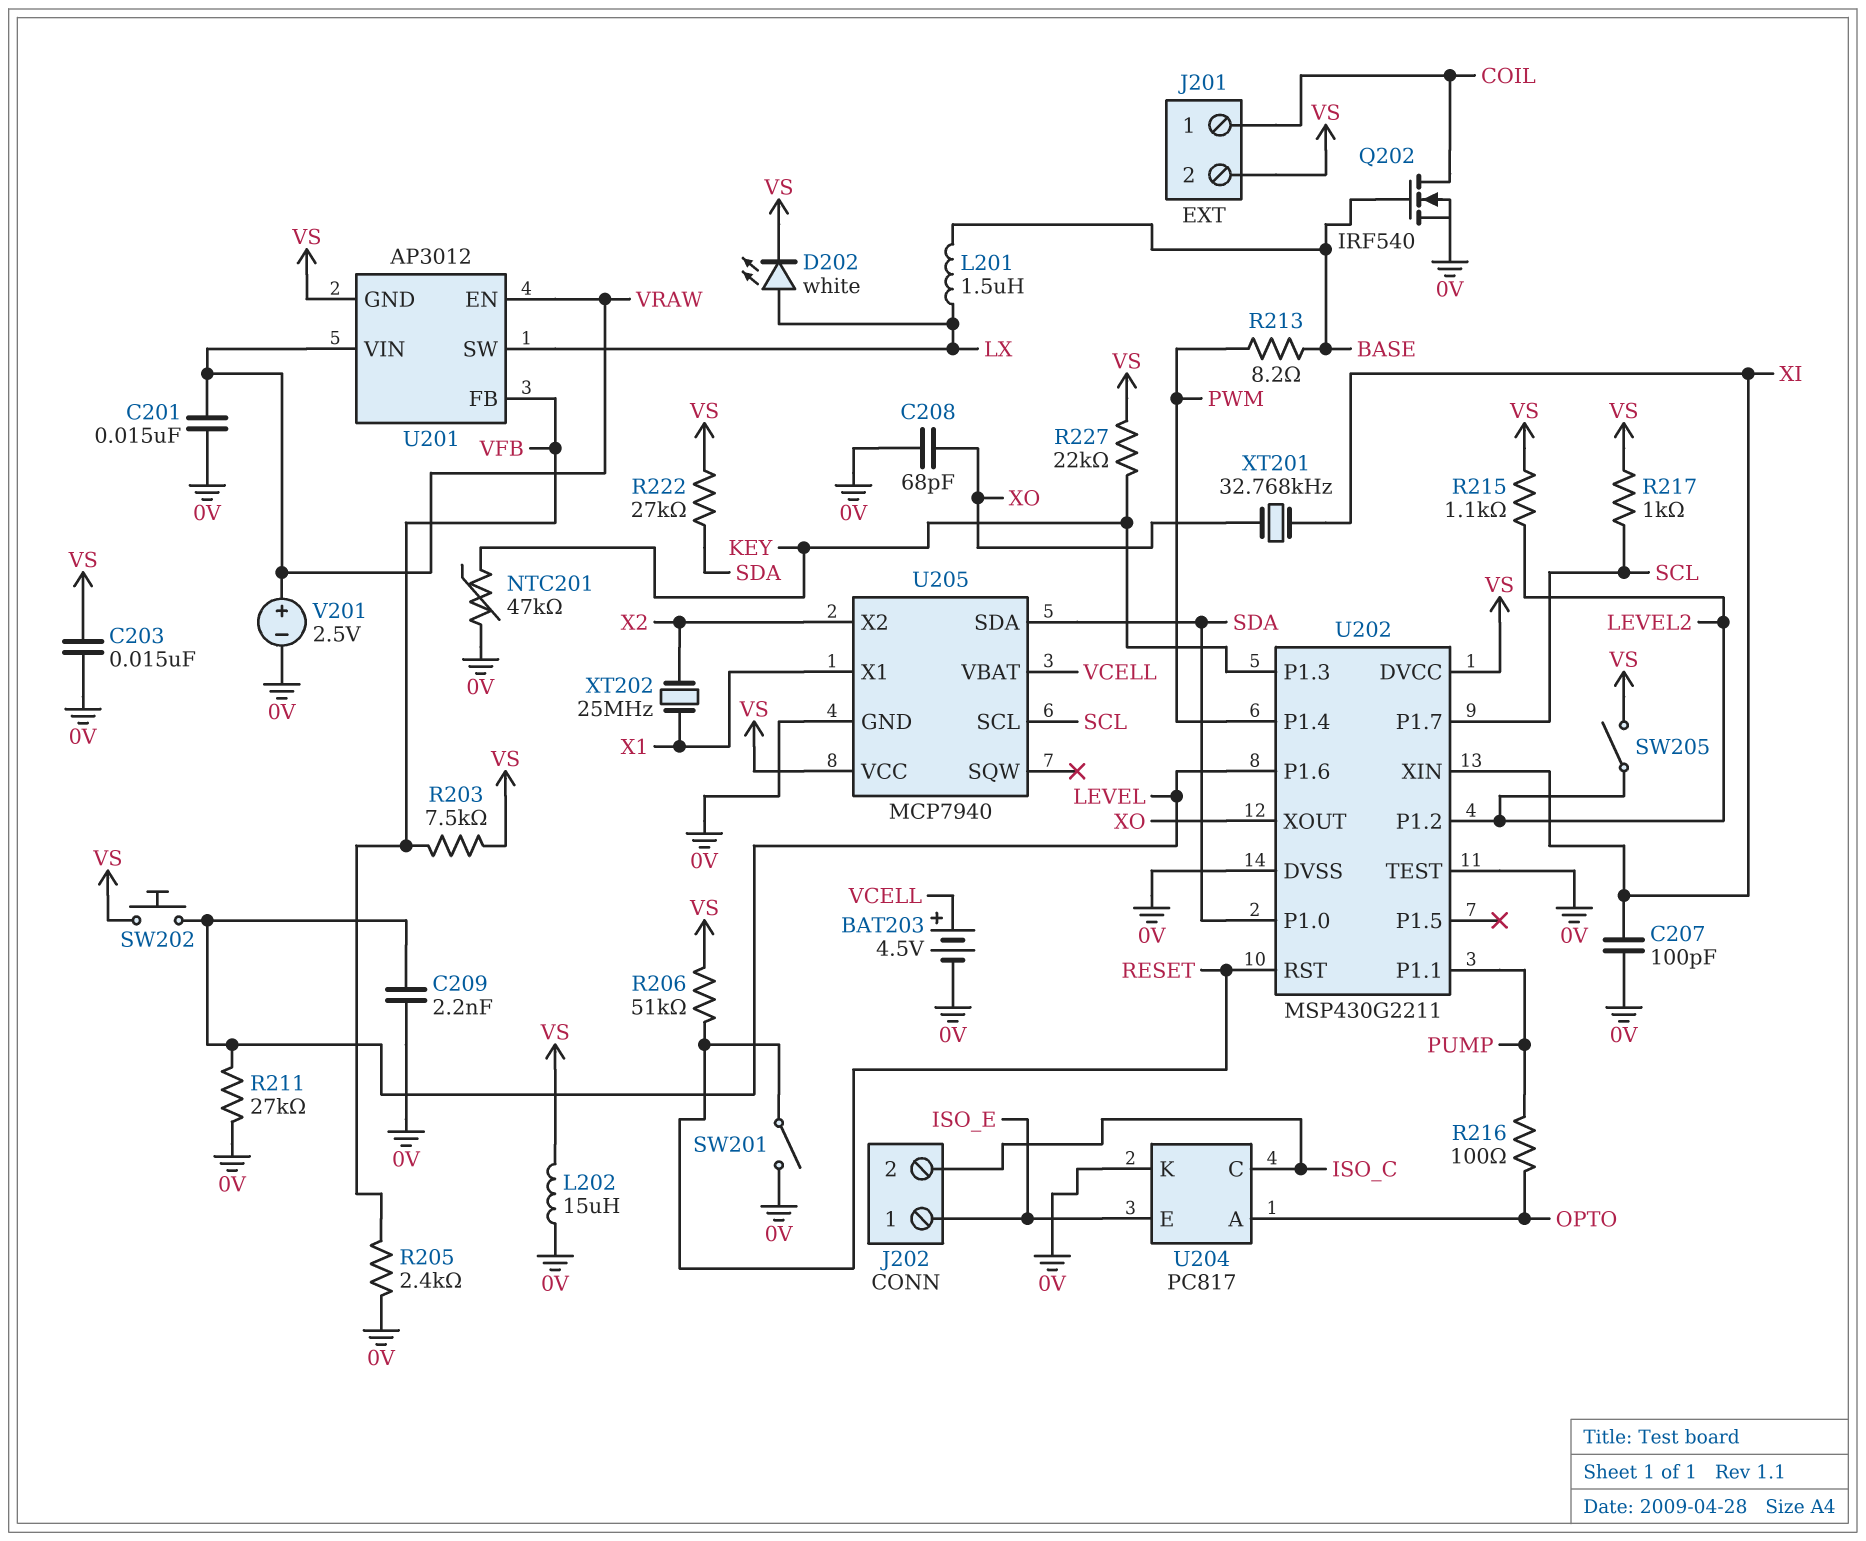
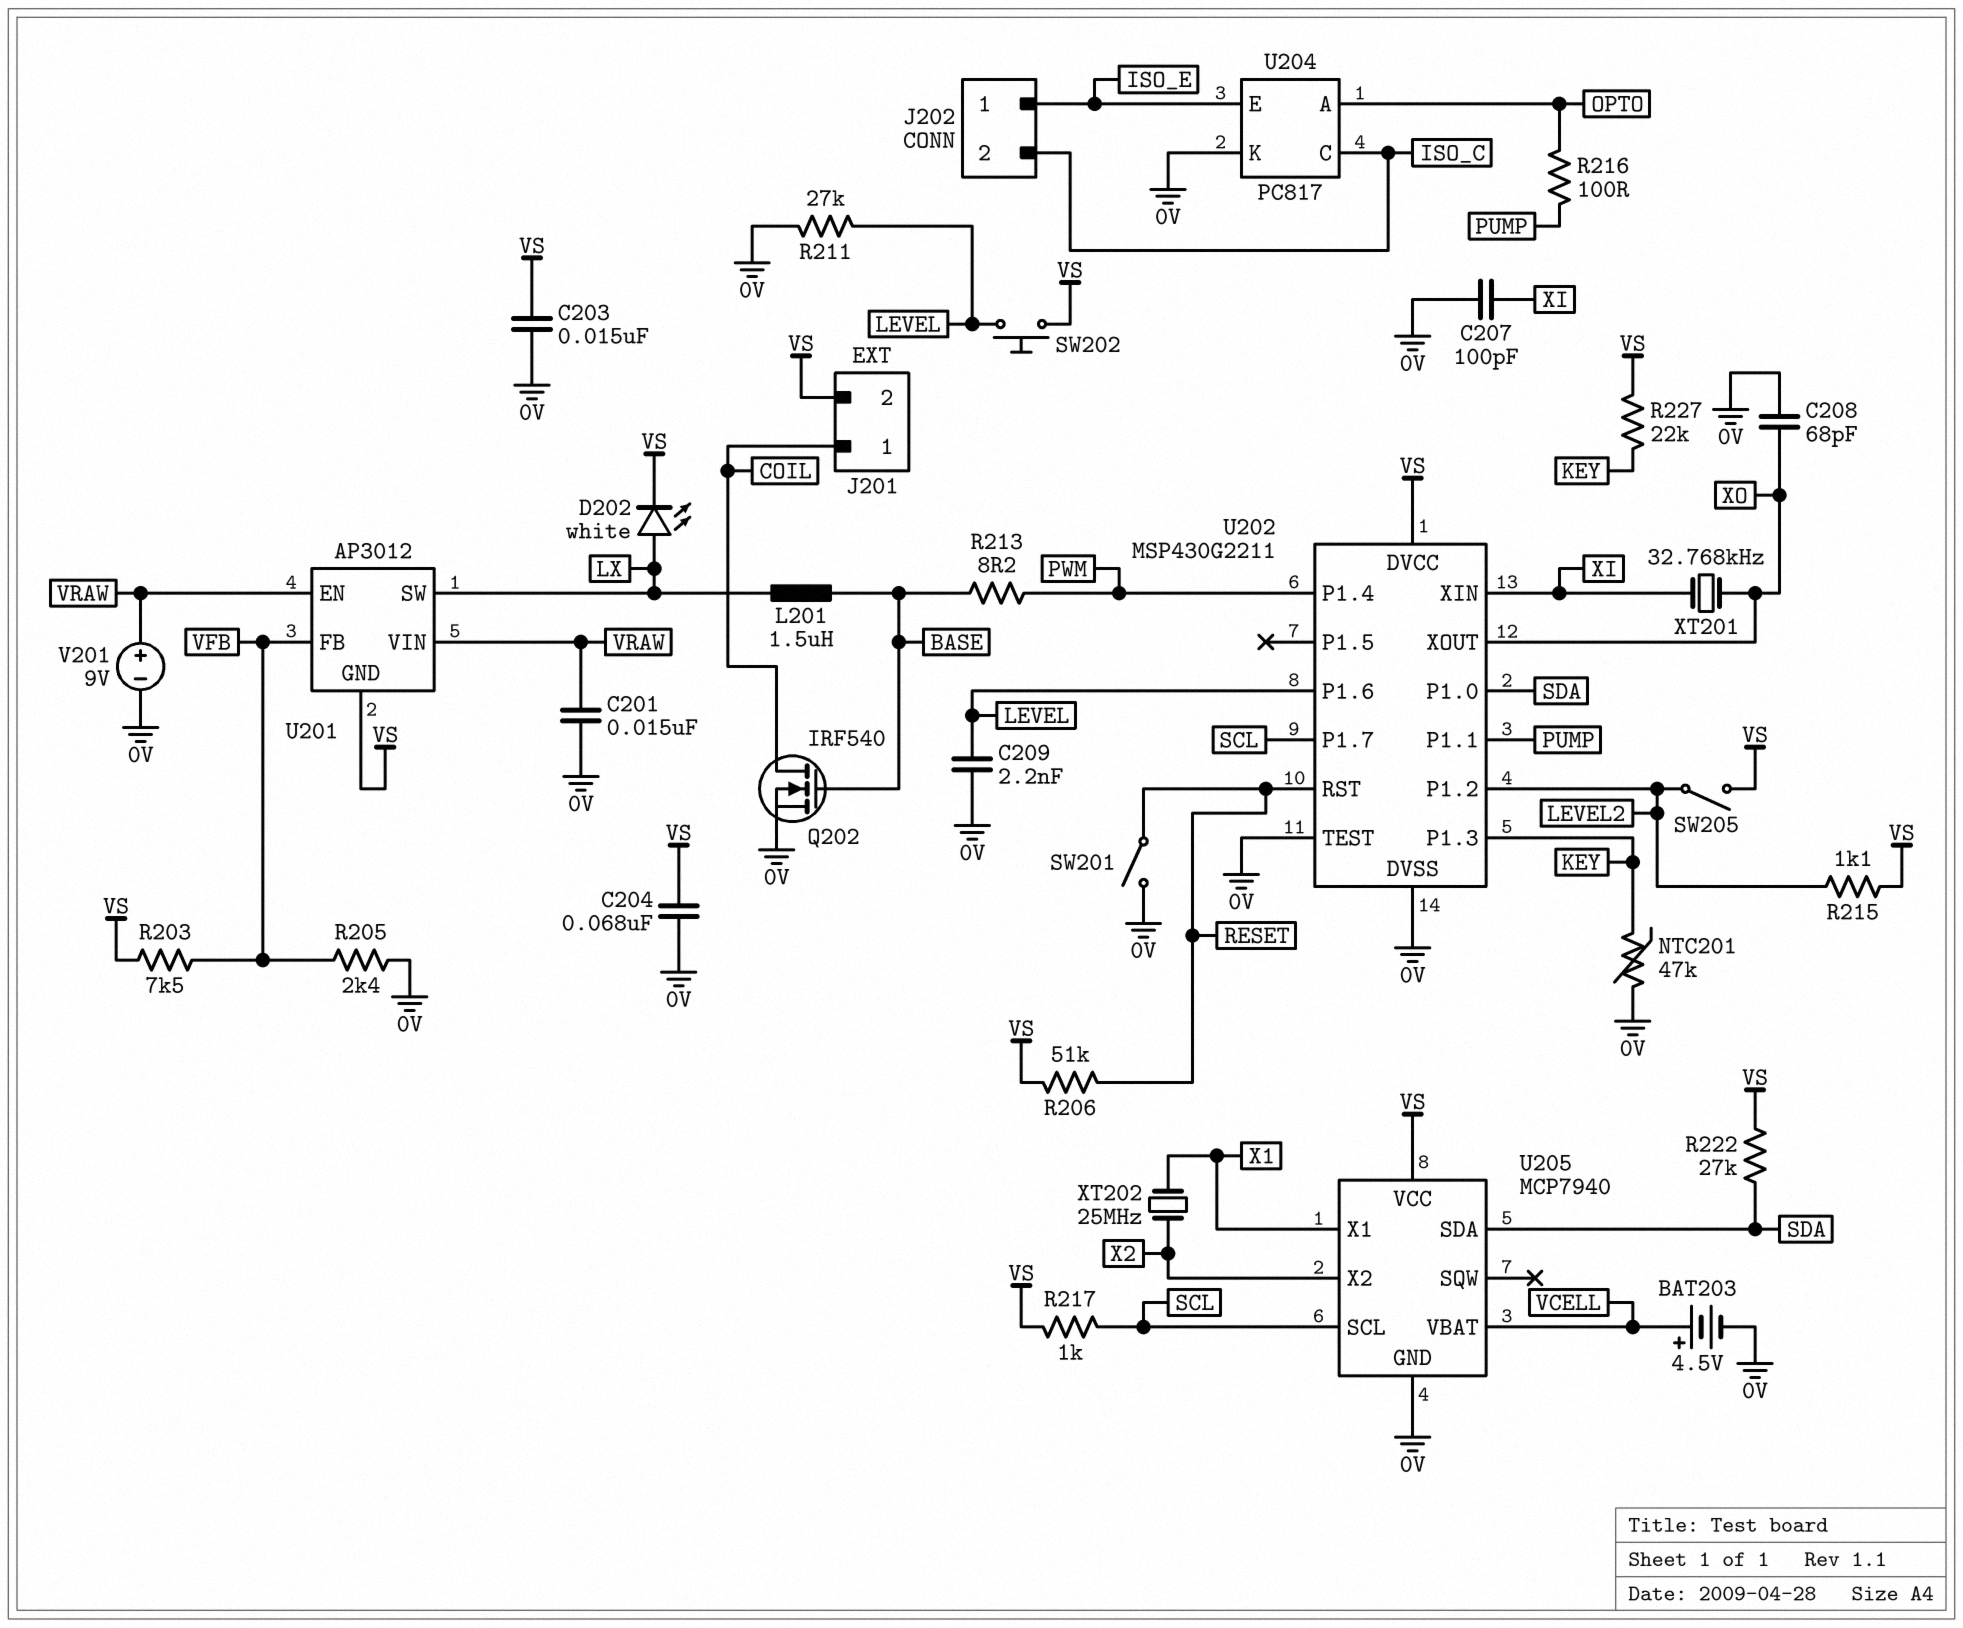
C204: none -> 68nF (0V, VS)
L202: 15uH (0V, VS) -> none
V201: 2.5V (plus VRAW, minus 0V) -> 9V (plus VRAW, minus 0V)

